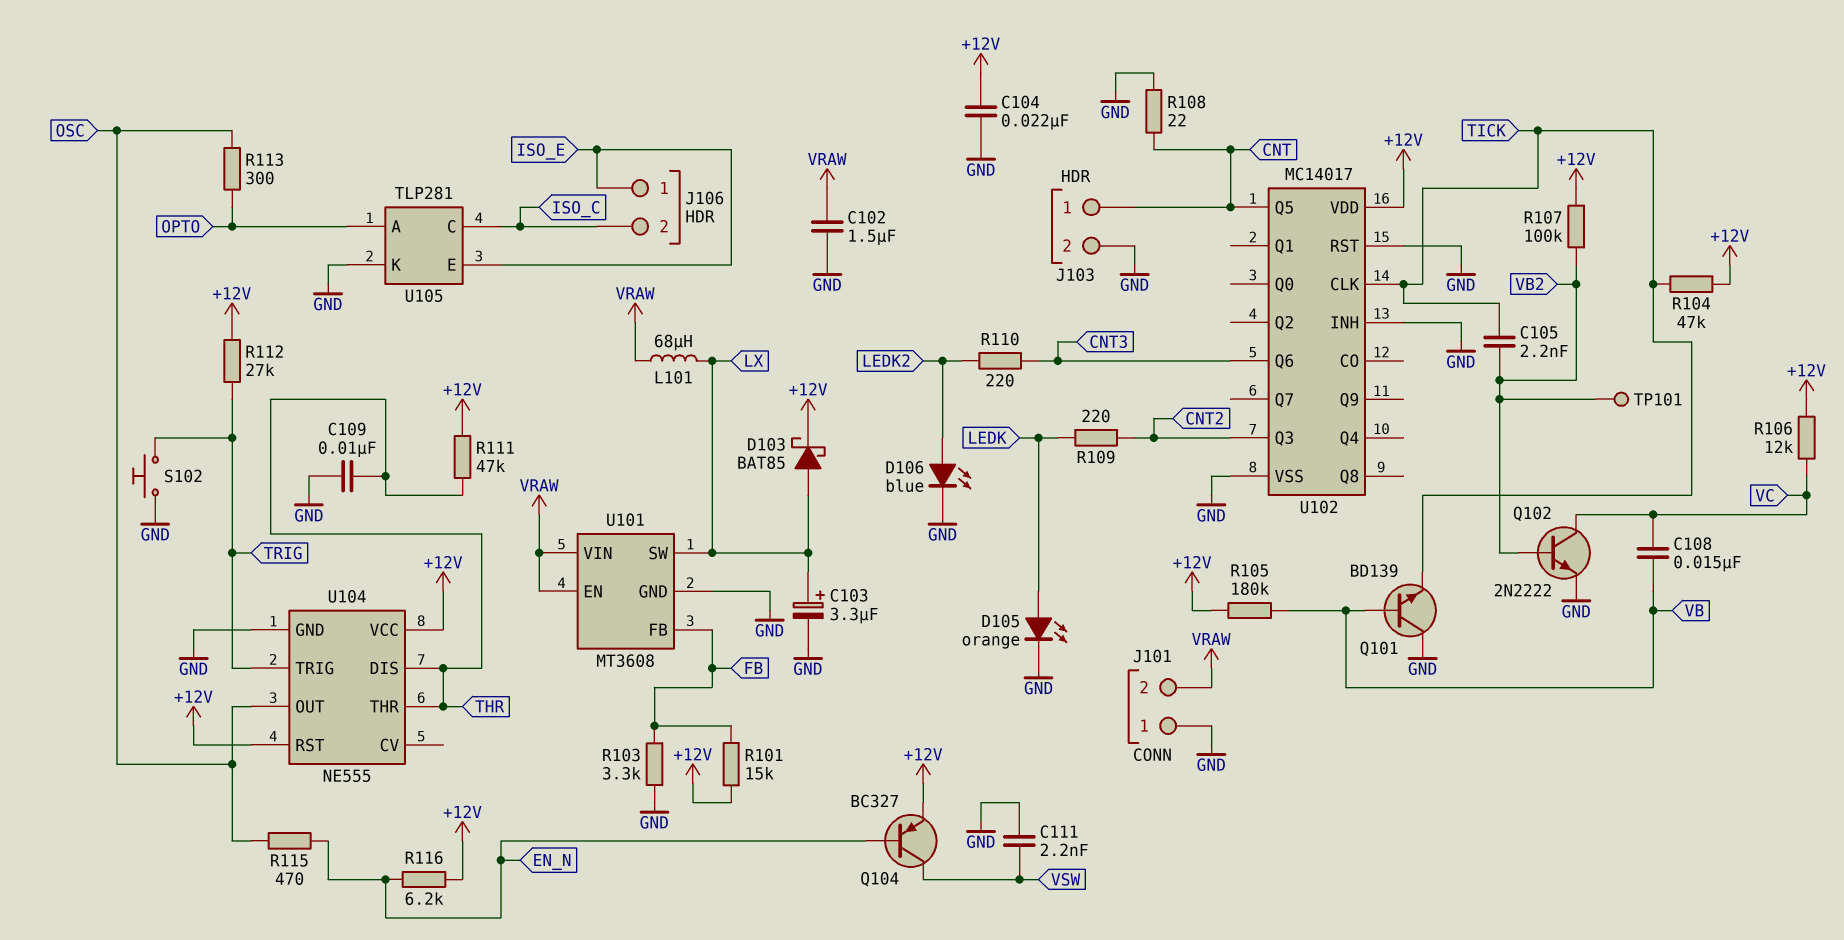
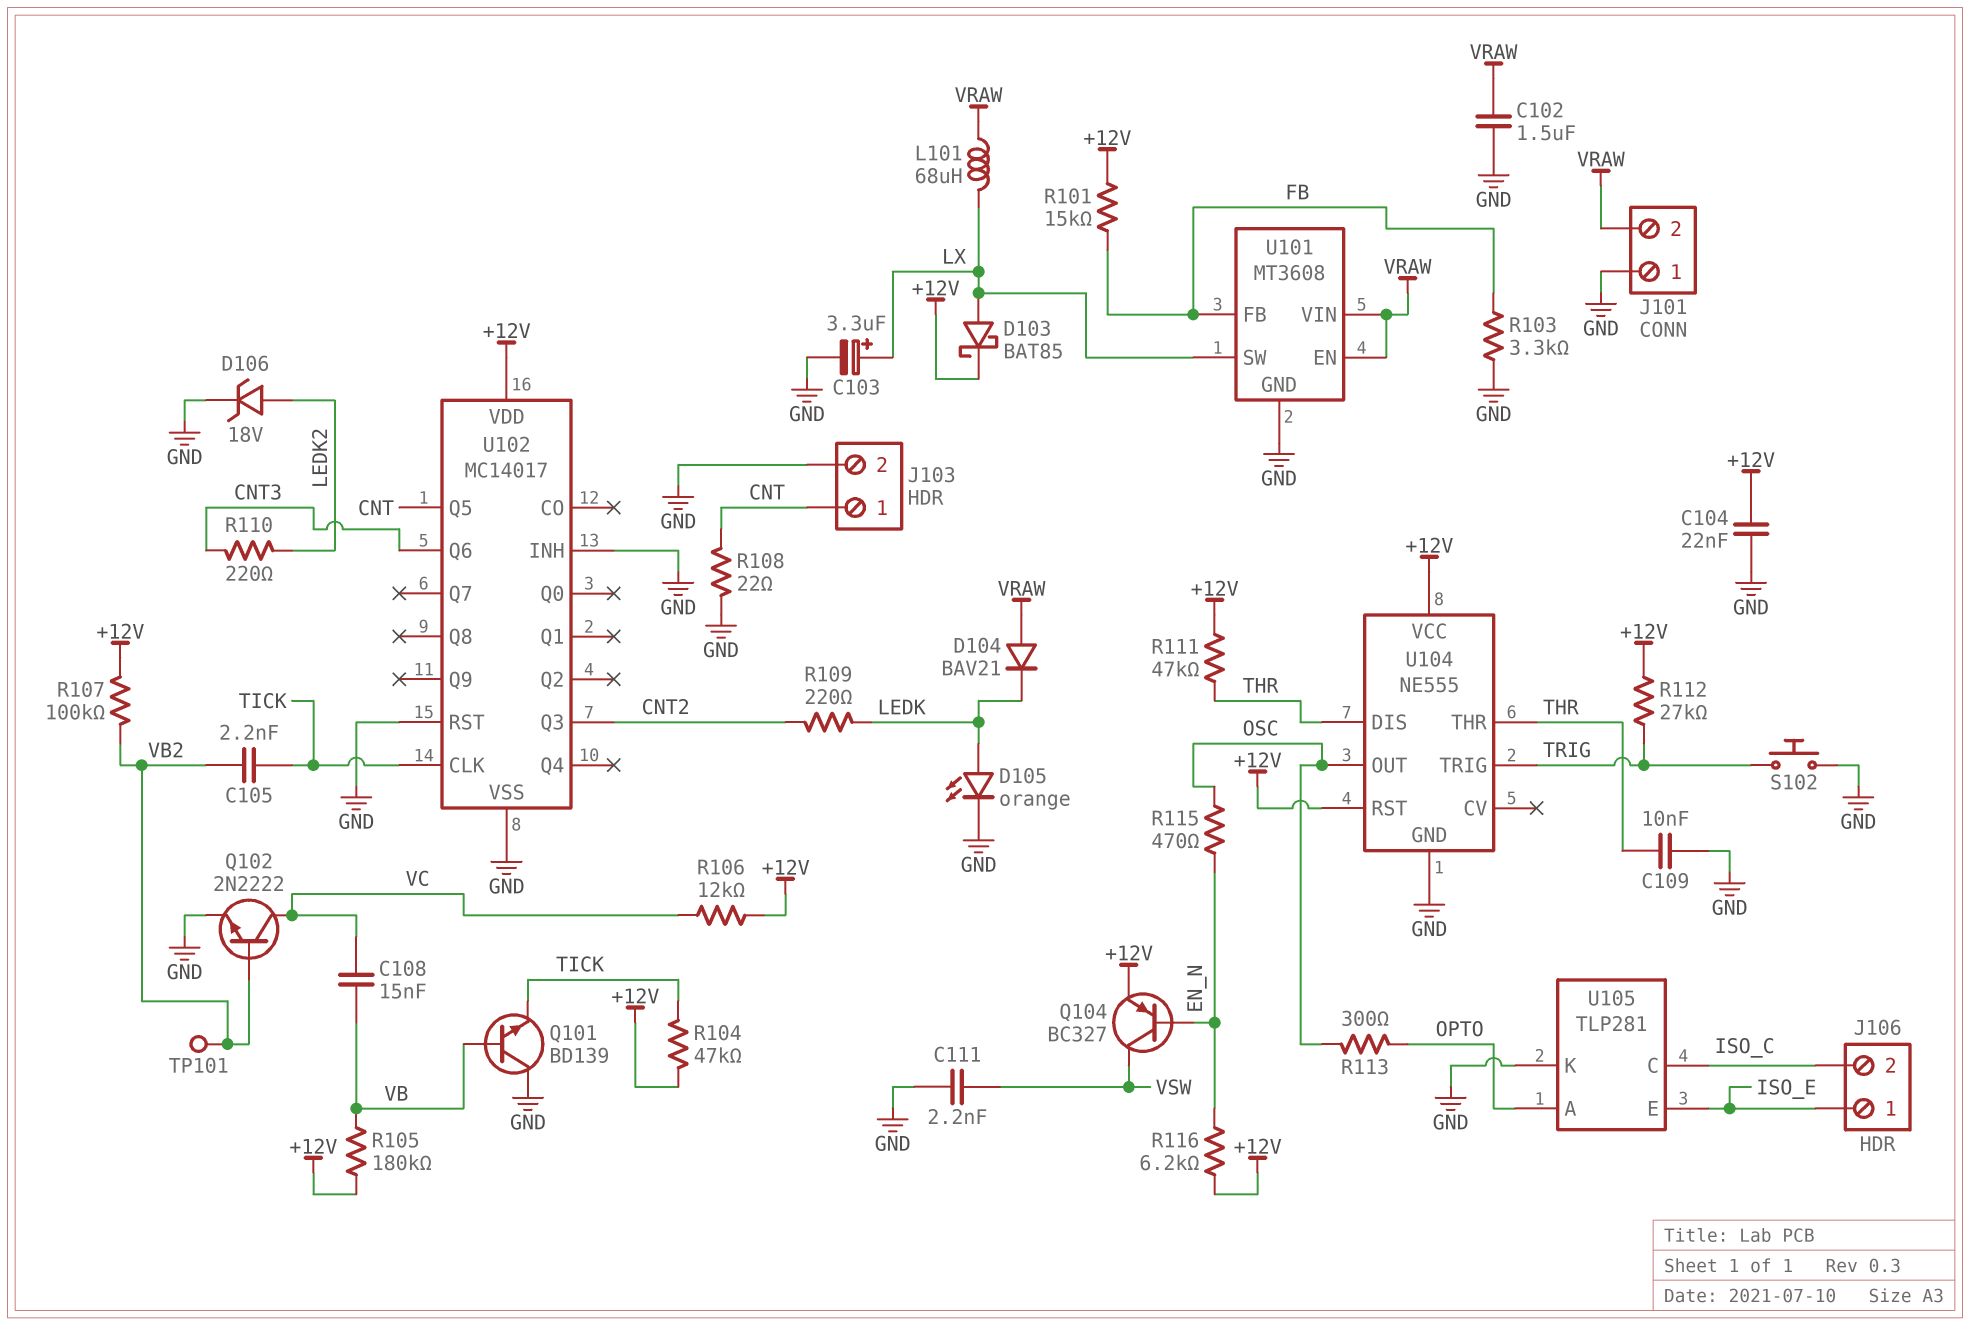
D104: none -> diode BAV21 (A VRAW, K LEDK)
D106: LED blue (A LEDK2, K GND) -> zener 18V (A LEDK2, K GND)

